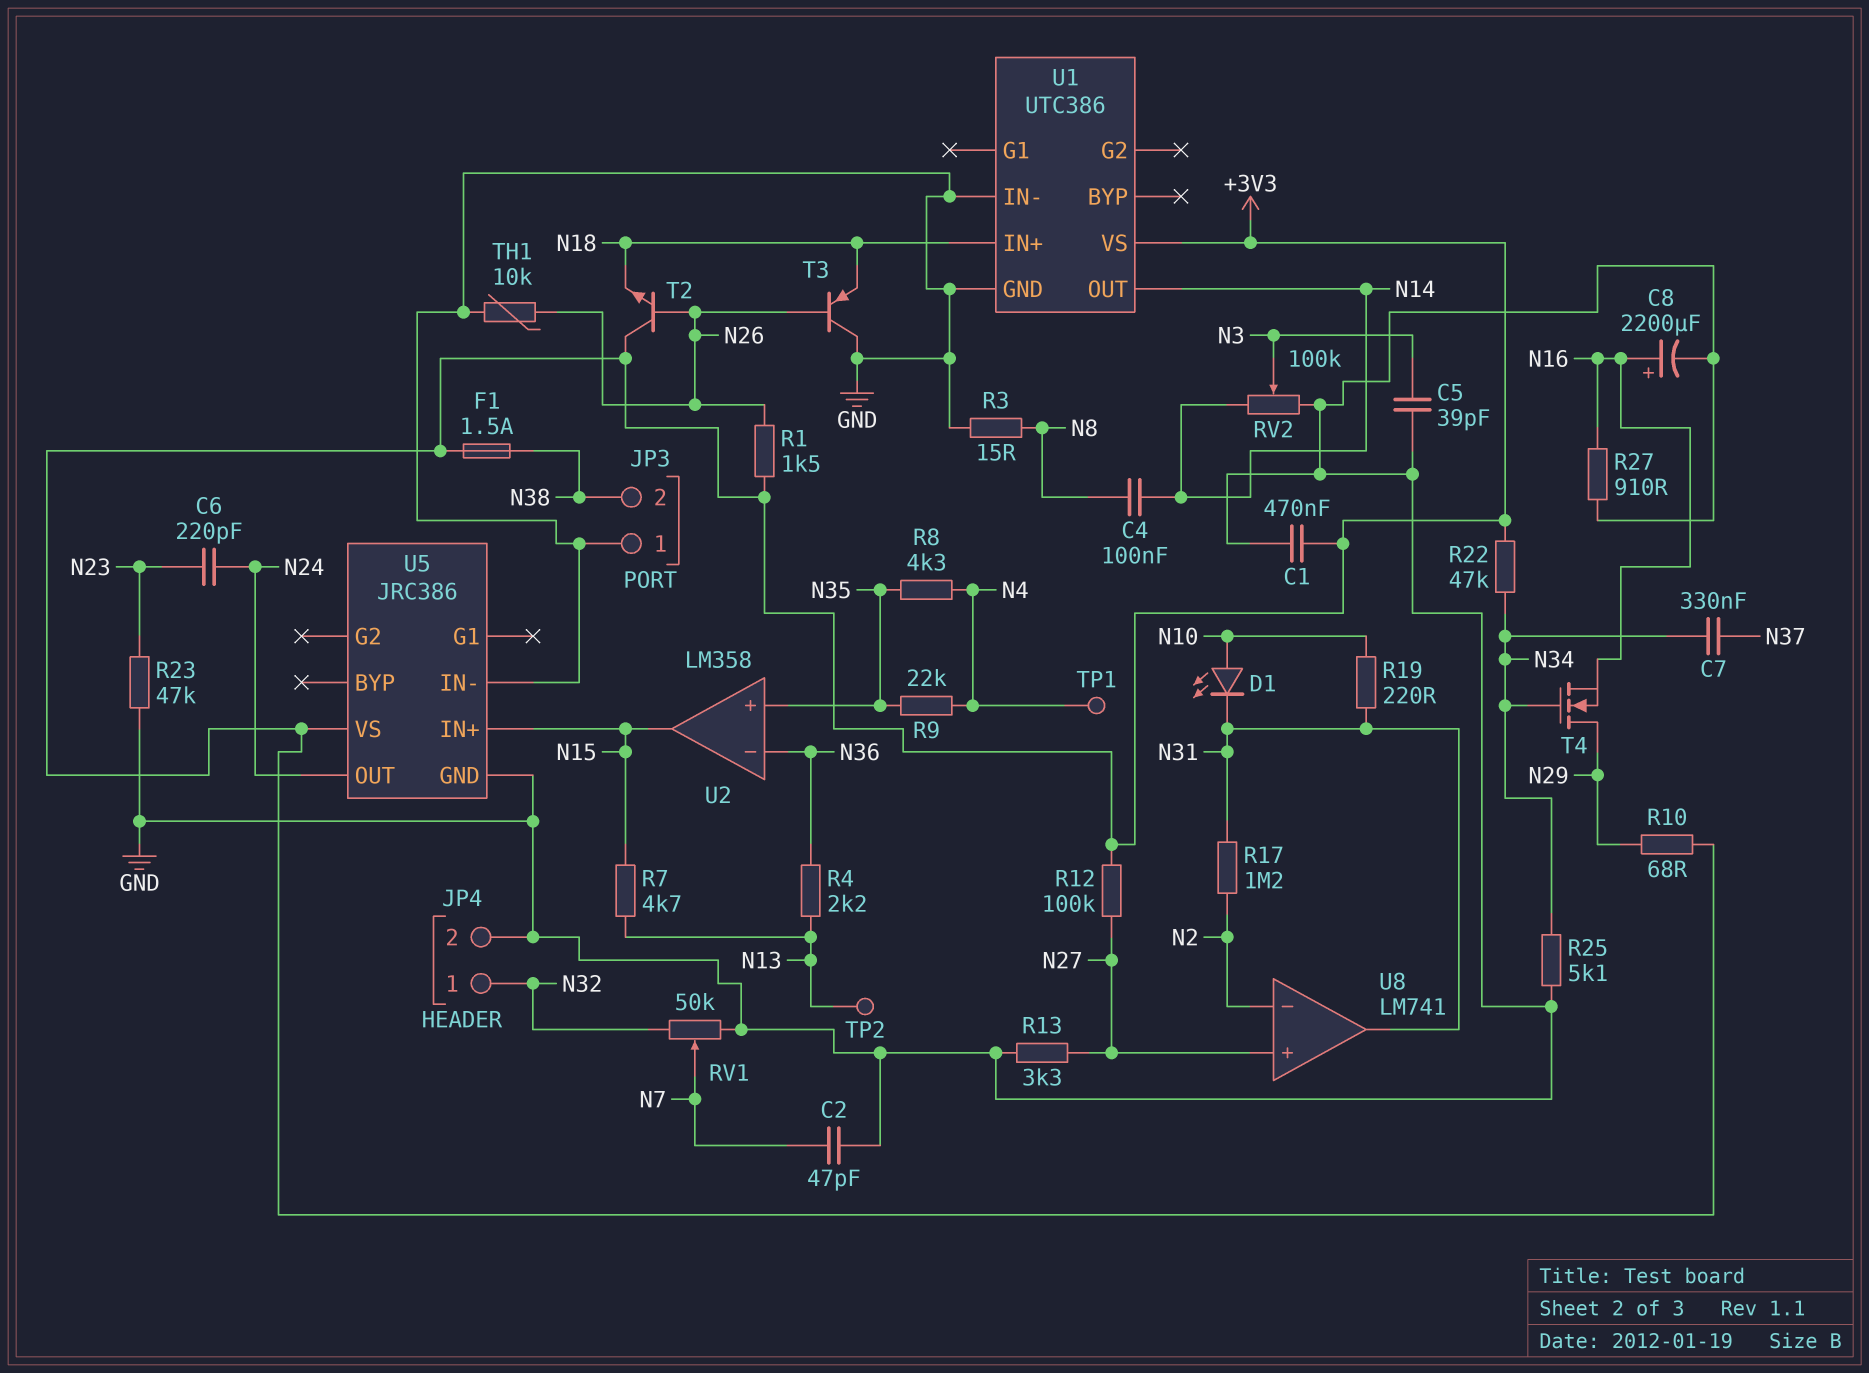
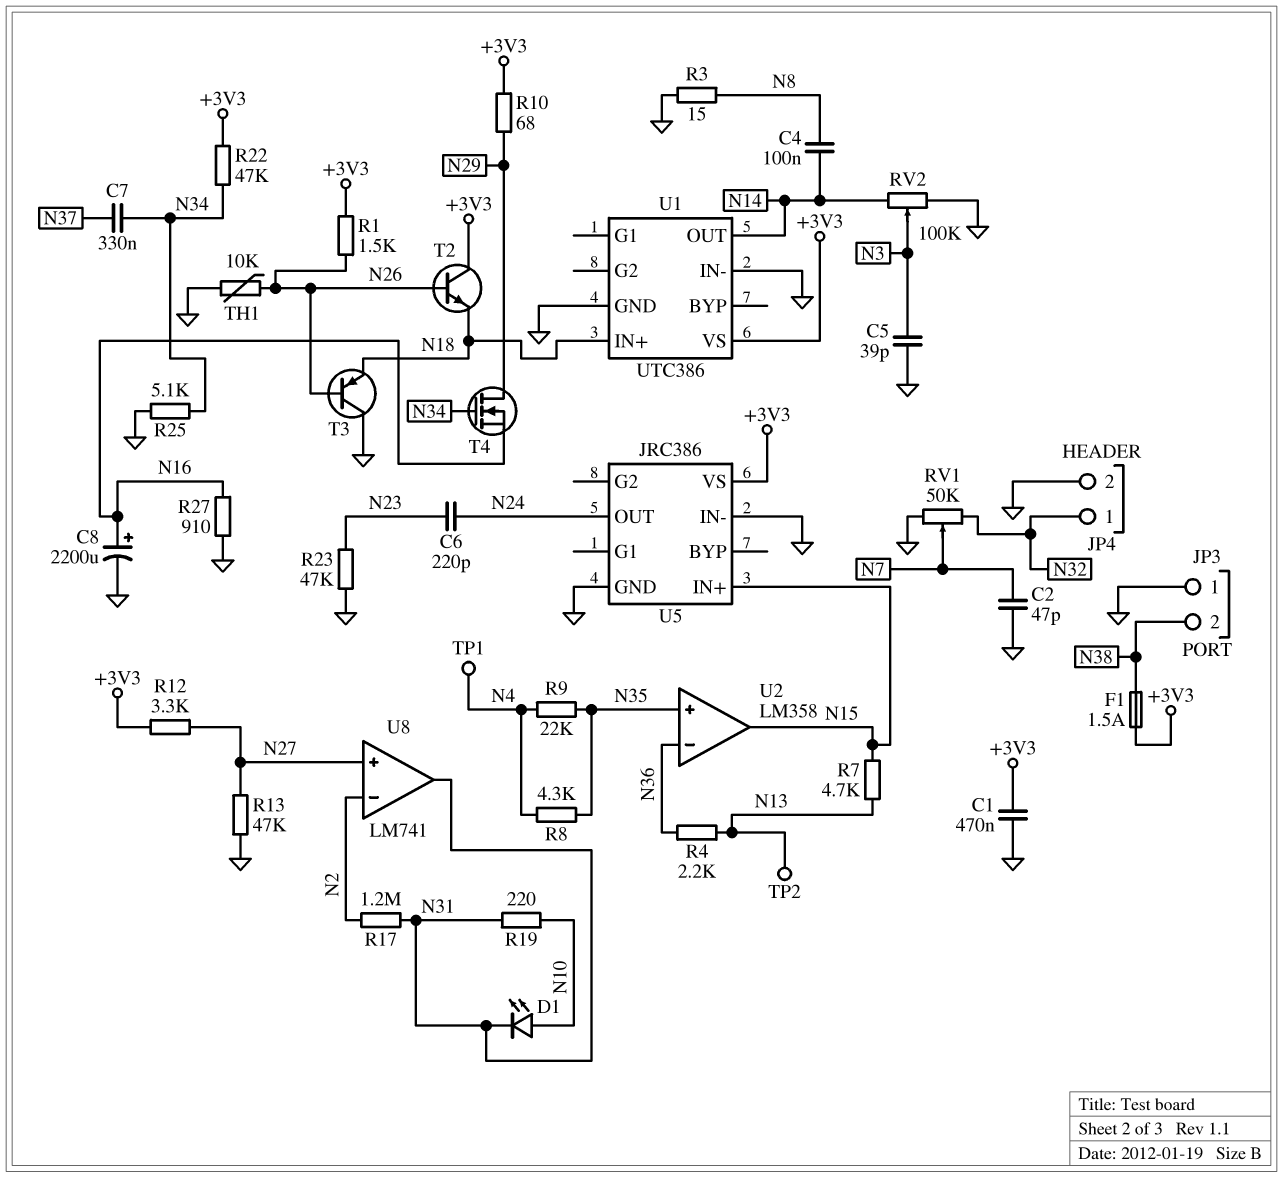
R12: 100k (+3V3, N27) -> 3.3k (+3V3, N27)
R13: 3.3k (GND, N27) -> 47k (GND, N27)

